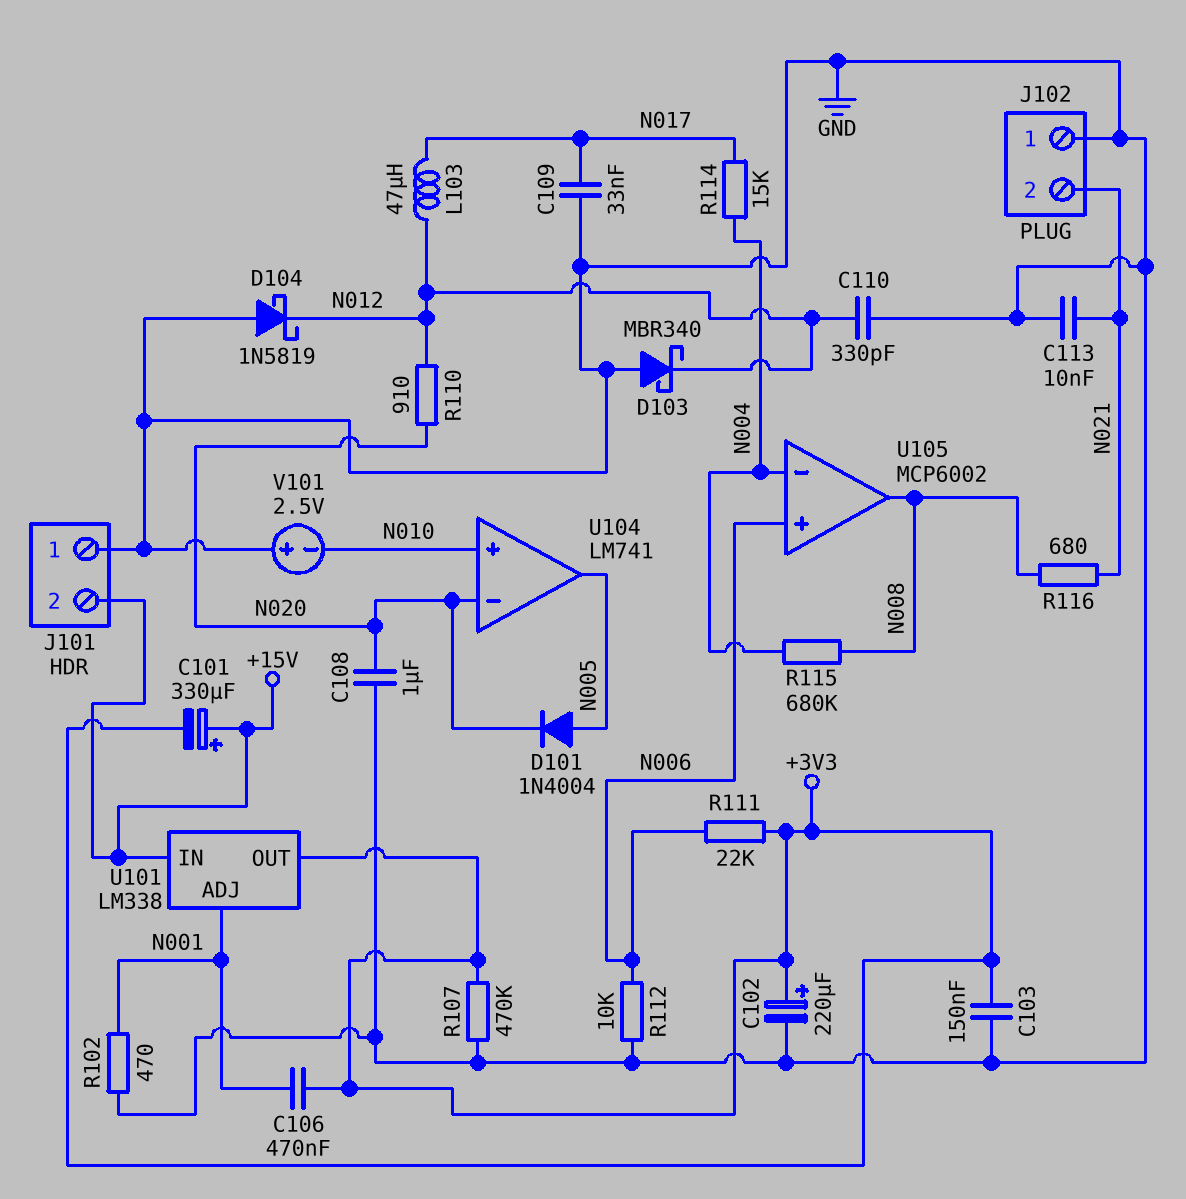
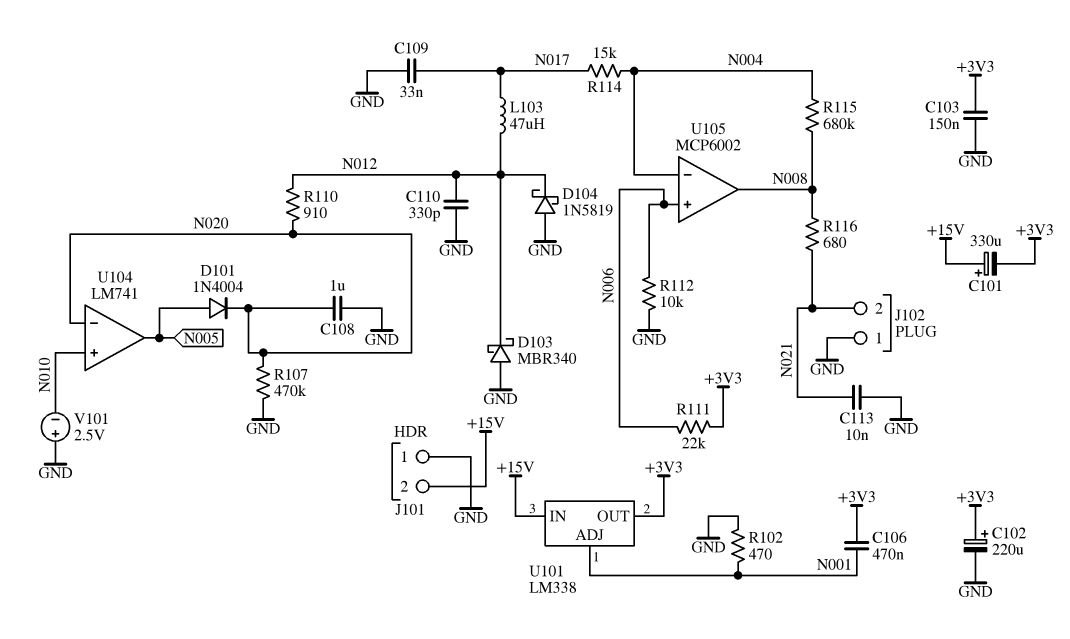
R107: 470k (+3V3, GND) -> 470k (GND, N020)

